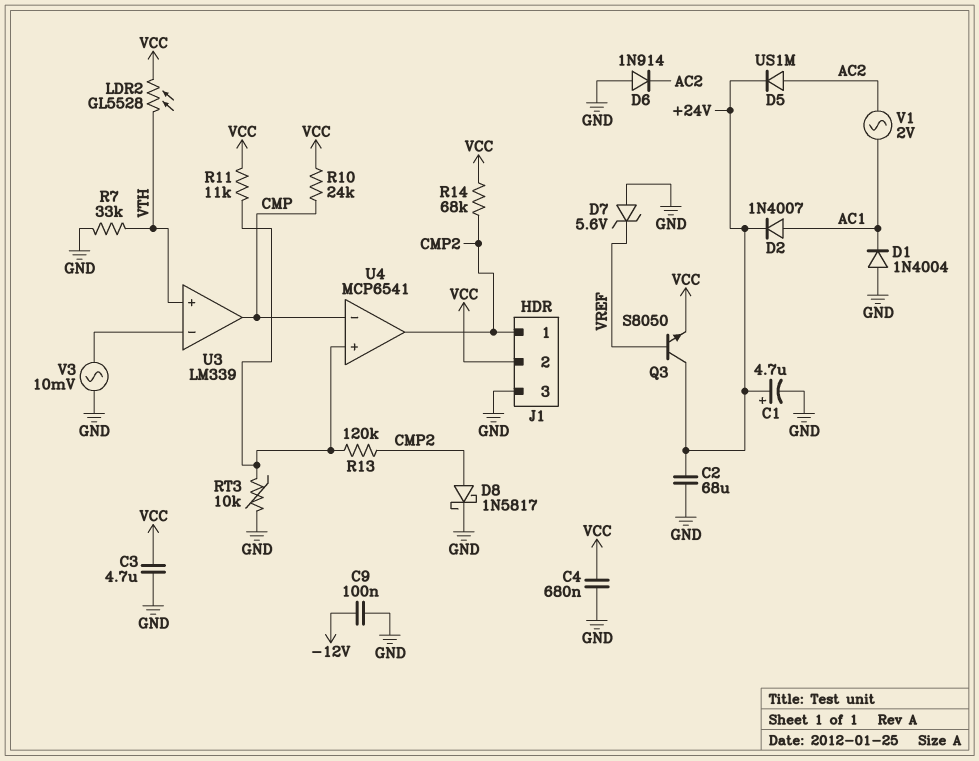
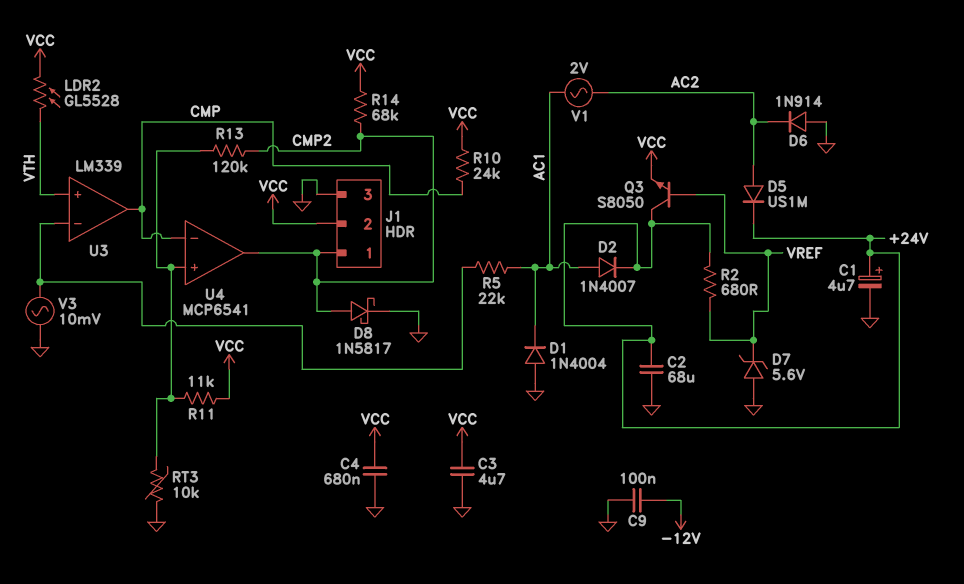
R2: none -> 680 (+24V, VREF)
R5: none -> 22k (AC1, U3/in-)
R7: 33k (GND, VTH) -> none

